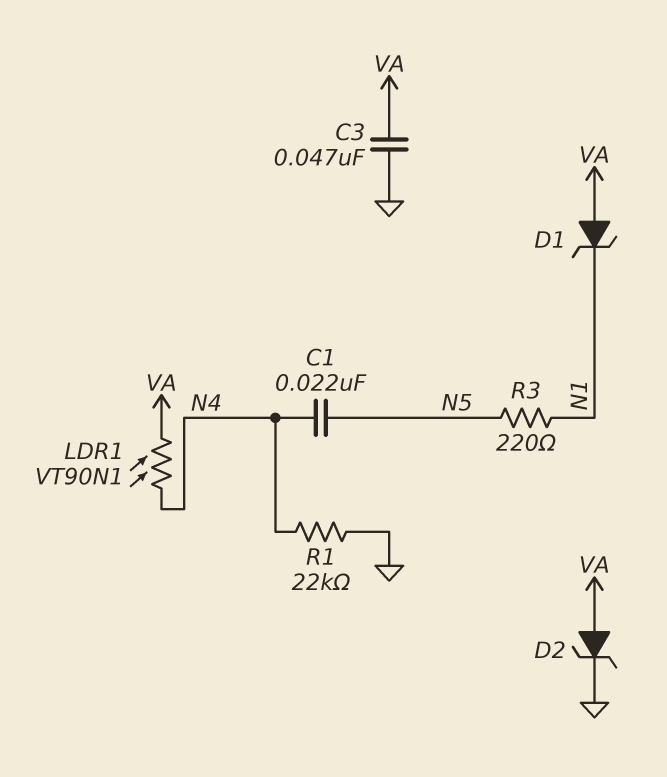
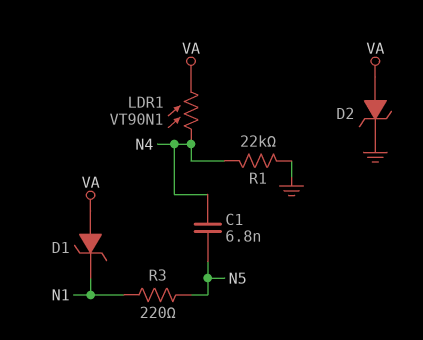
C1: 22nF (N4, N5) -> 6.8nF (N4, N5)
C3: 47nF (GND, VA) -> none

